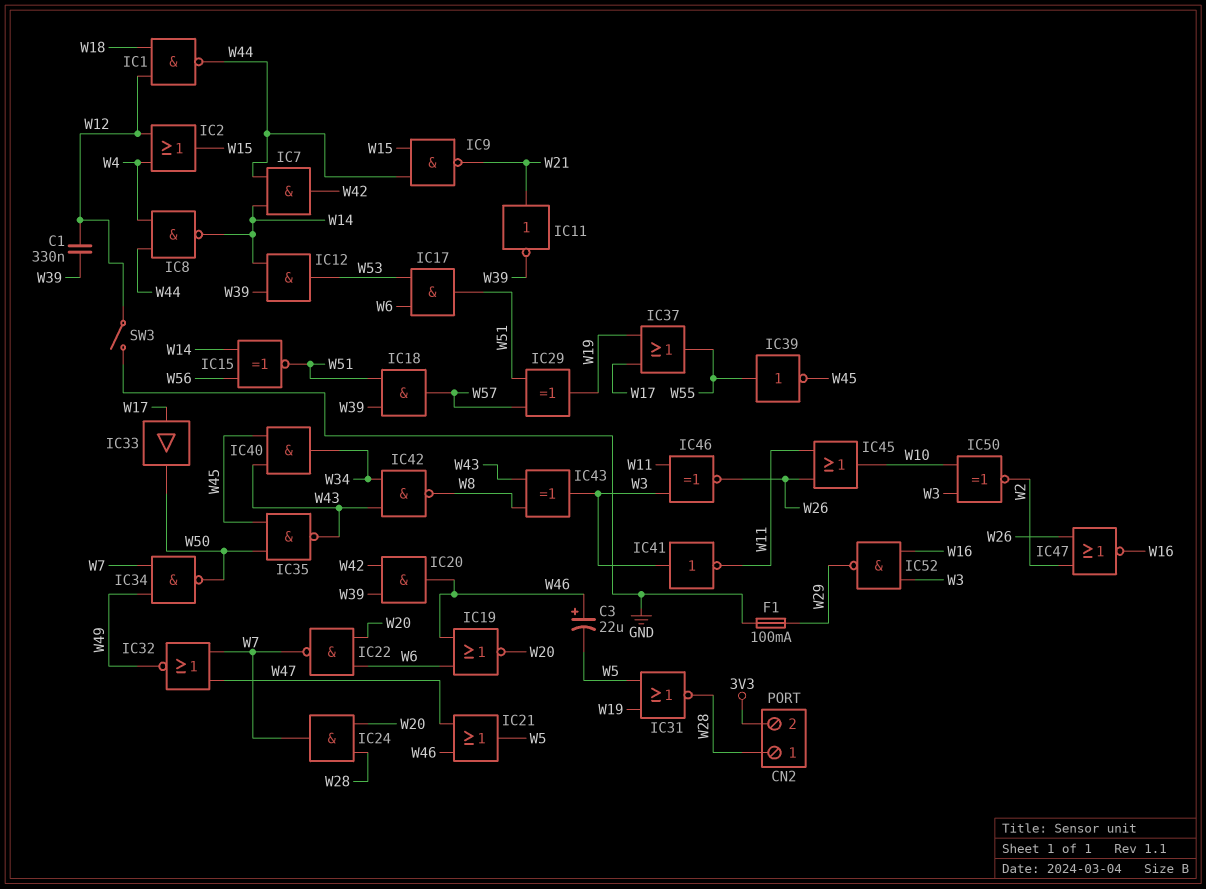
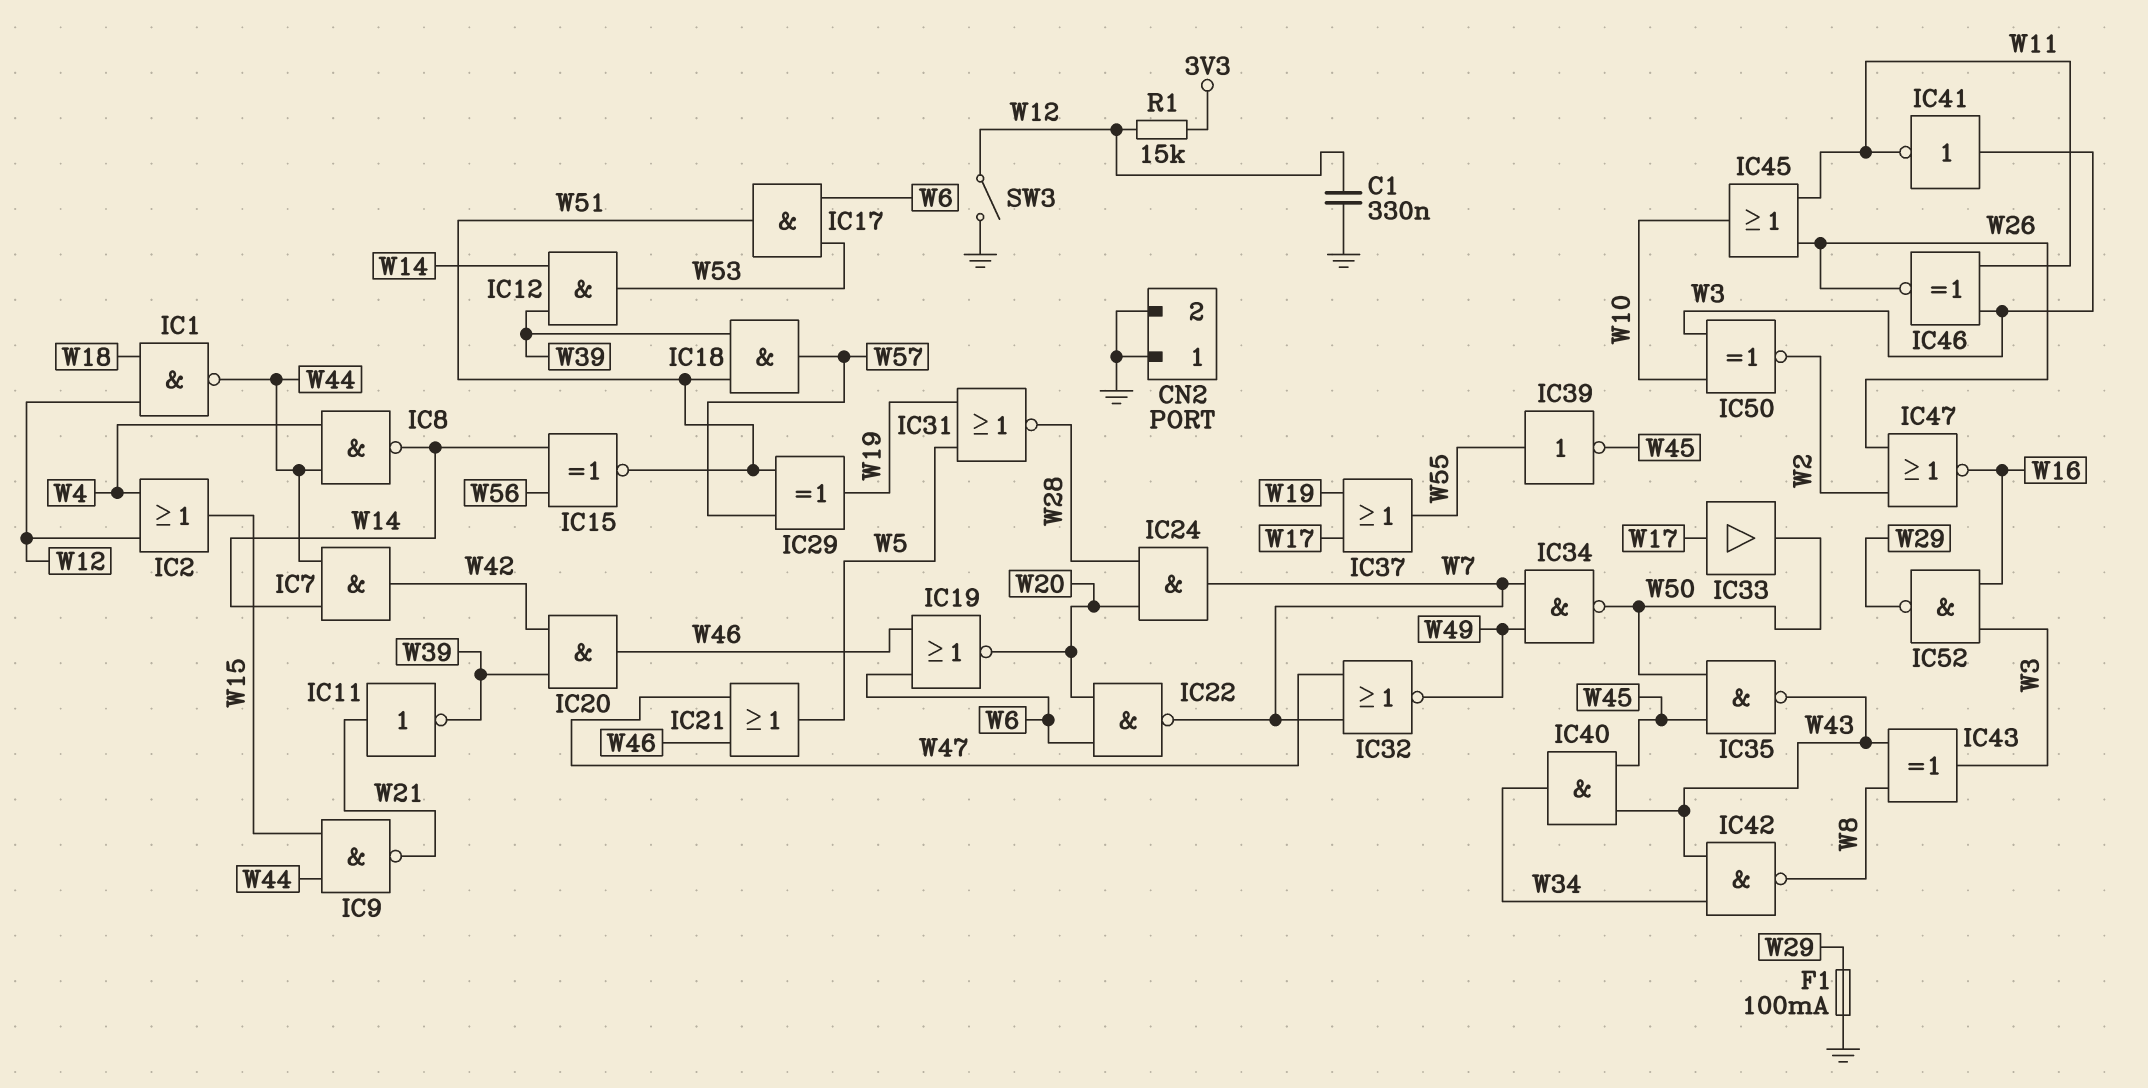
C1: 330nF (W12, W39) -> 330nF (GND, W12)
C3: 22uF (plus W46, minus W5) -> none
CN2 pin 1: W28 -> GND
CN2 pin 2: 3V3 -> GND
R1: none -> 15k (3V3, W12)

